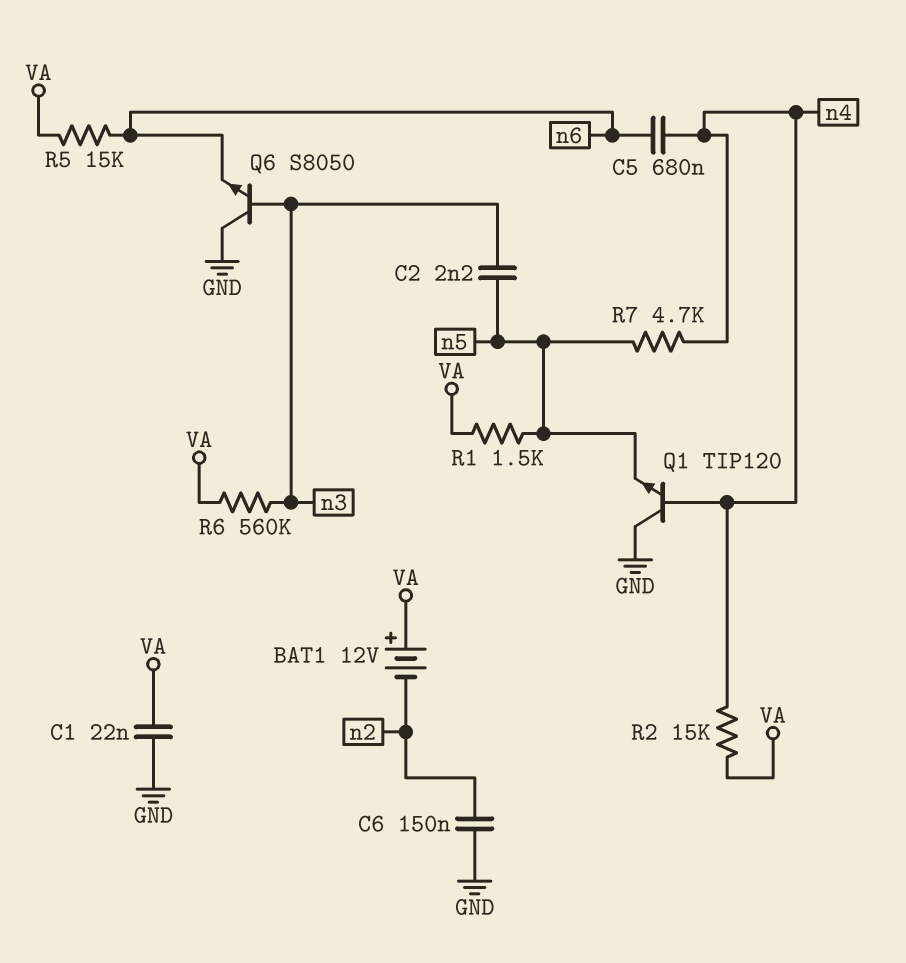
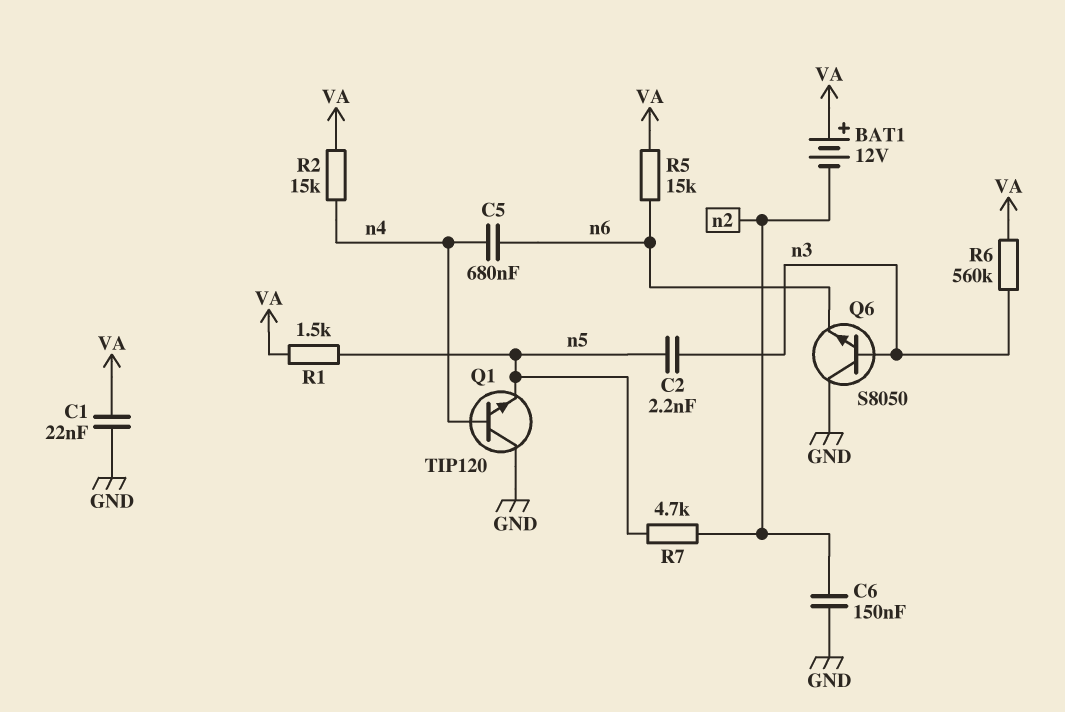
R7: 4.7k (n4, n5) -> 4.7k (n2, n5)

